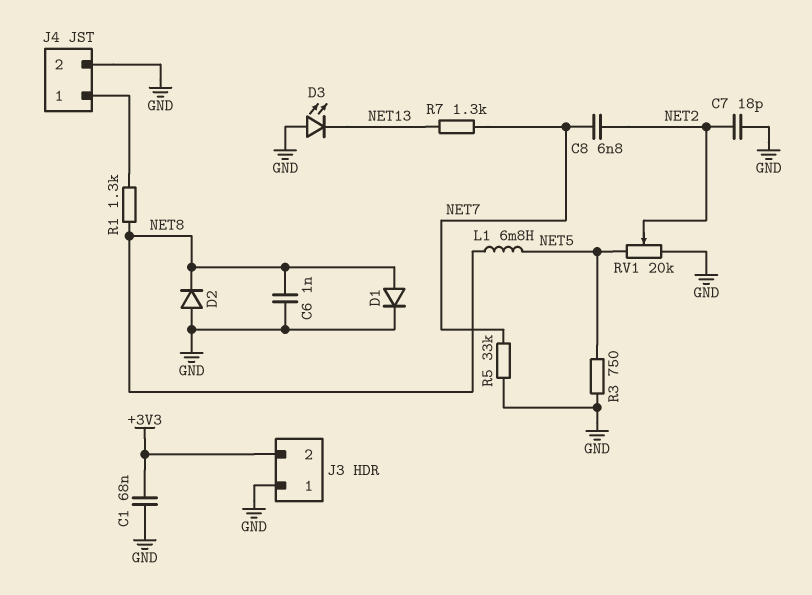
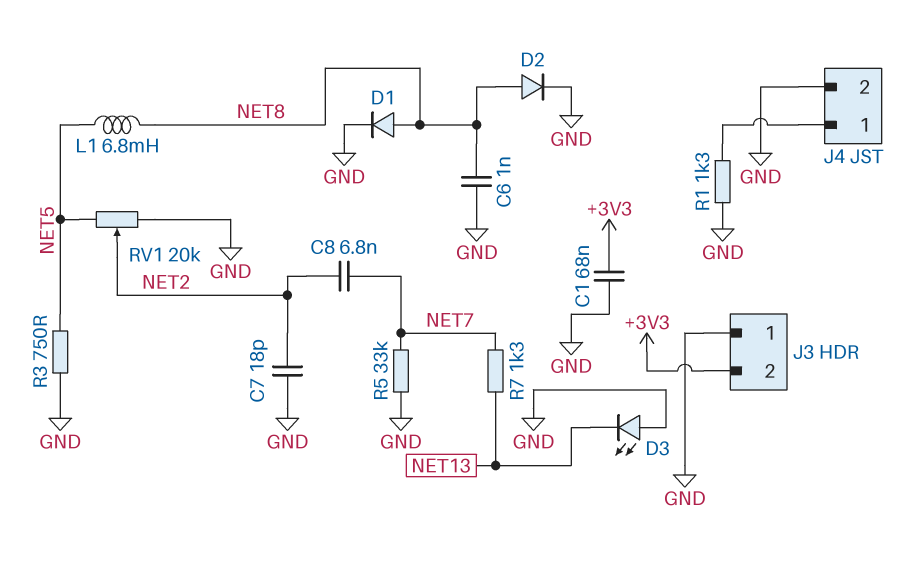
D2: diode (A GND, K NET8) -> diode (A NET8, K GND)
R1: 1.3k (J4/1, NET8) -> 1.3k (GND, J4/1)

